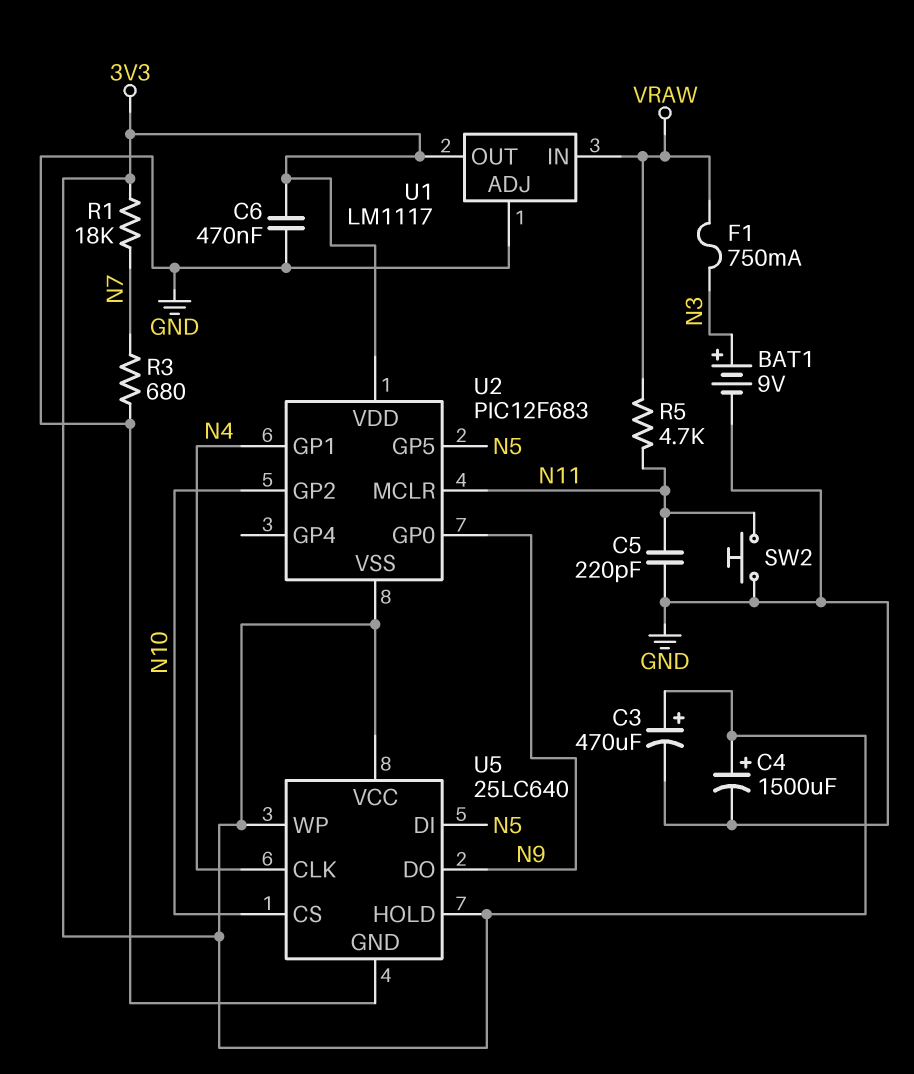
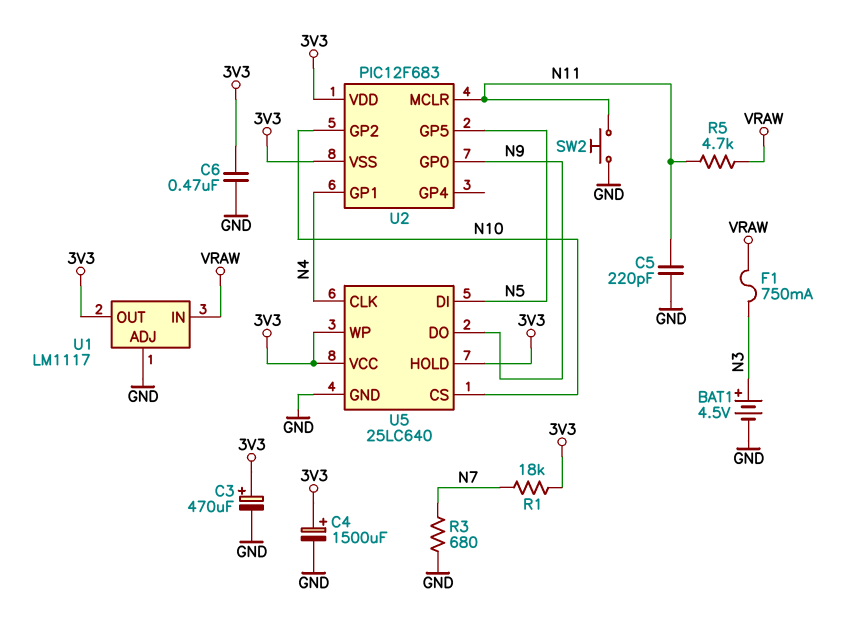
BAT1: 9V (plus N3, minus GND) -> 4.5V (plus N3, minus GND)

